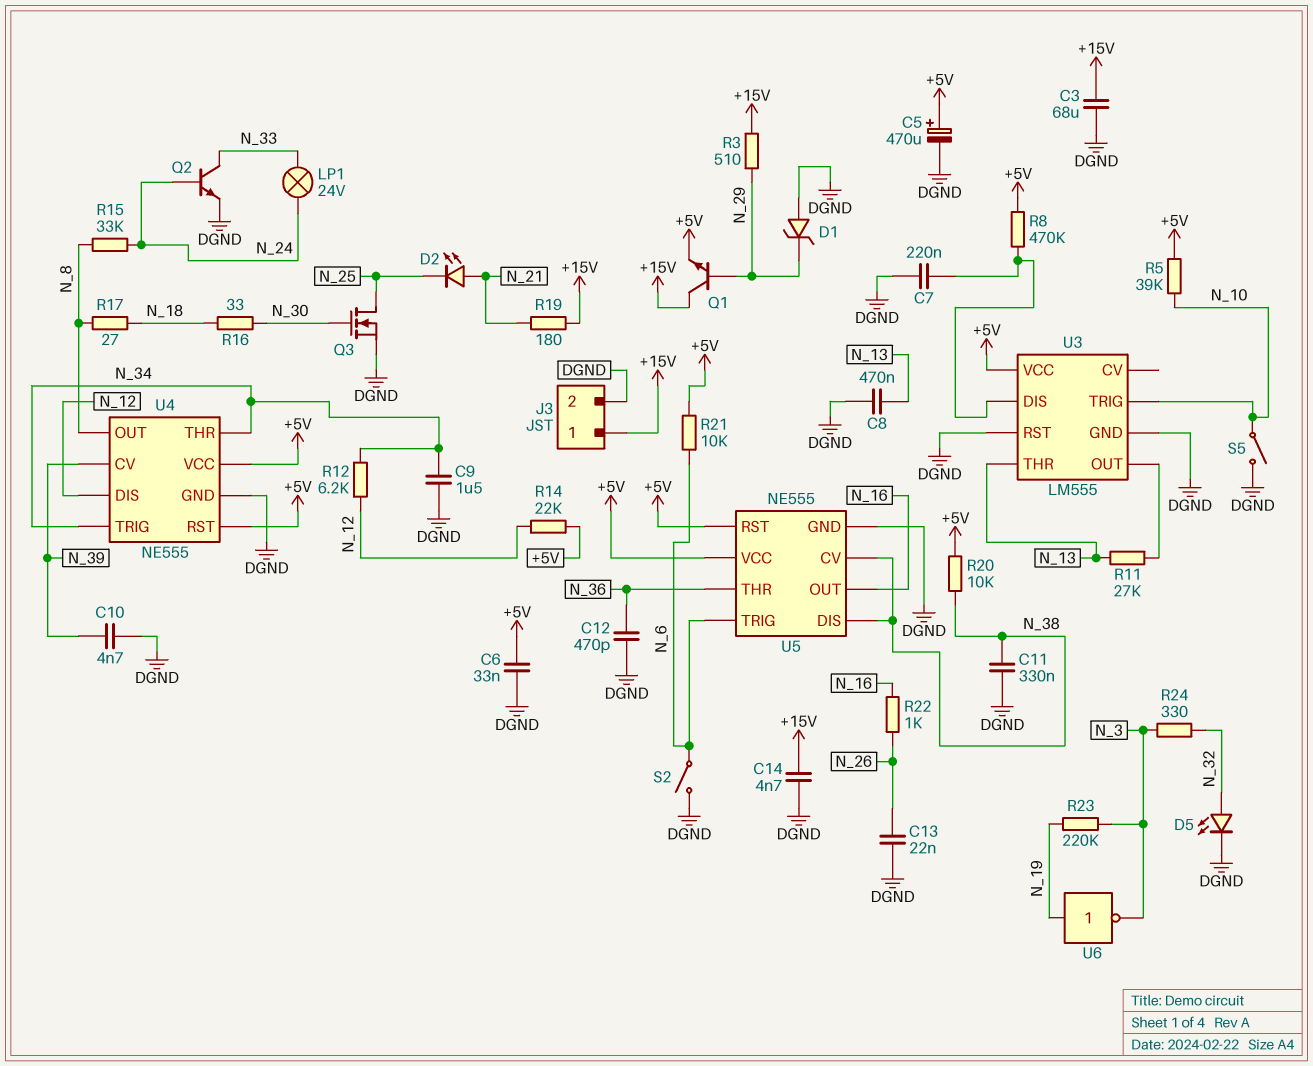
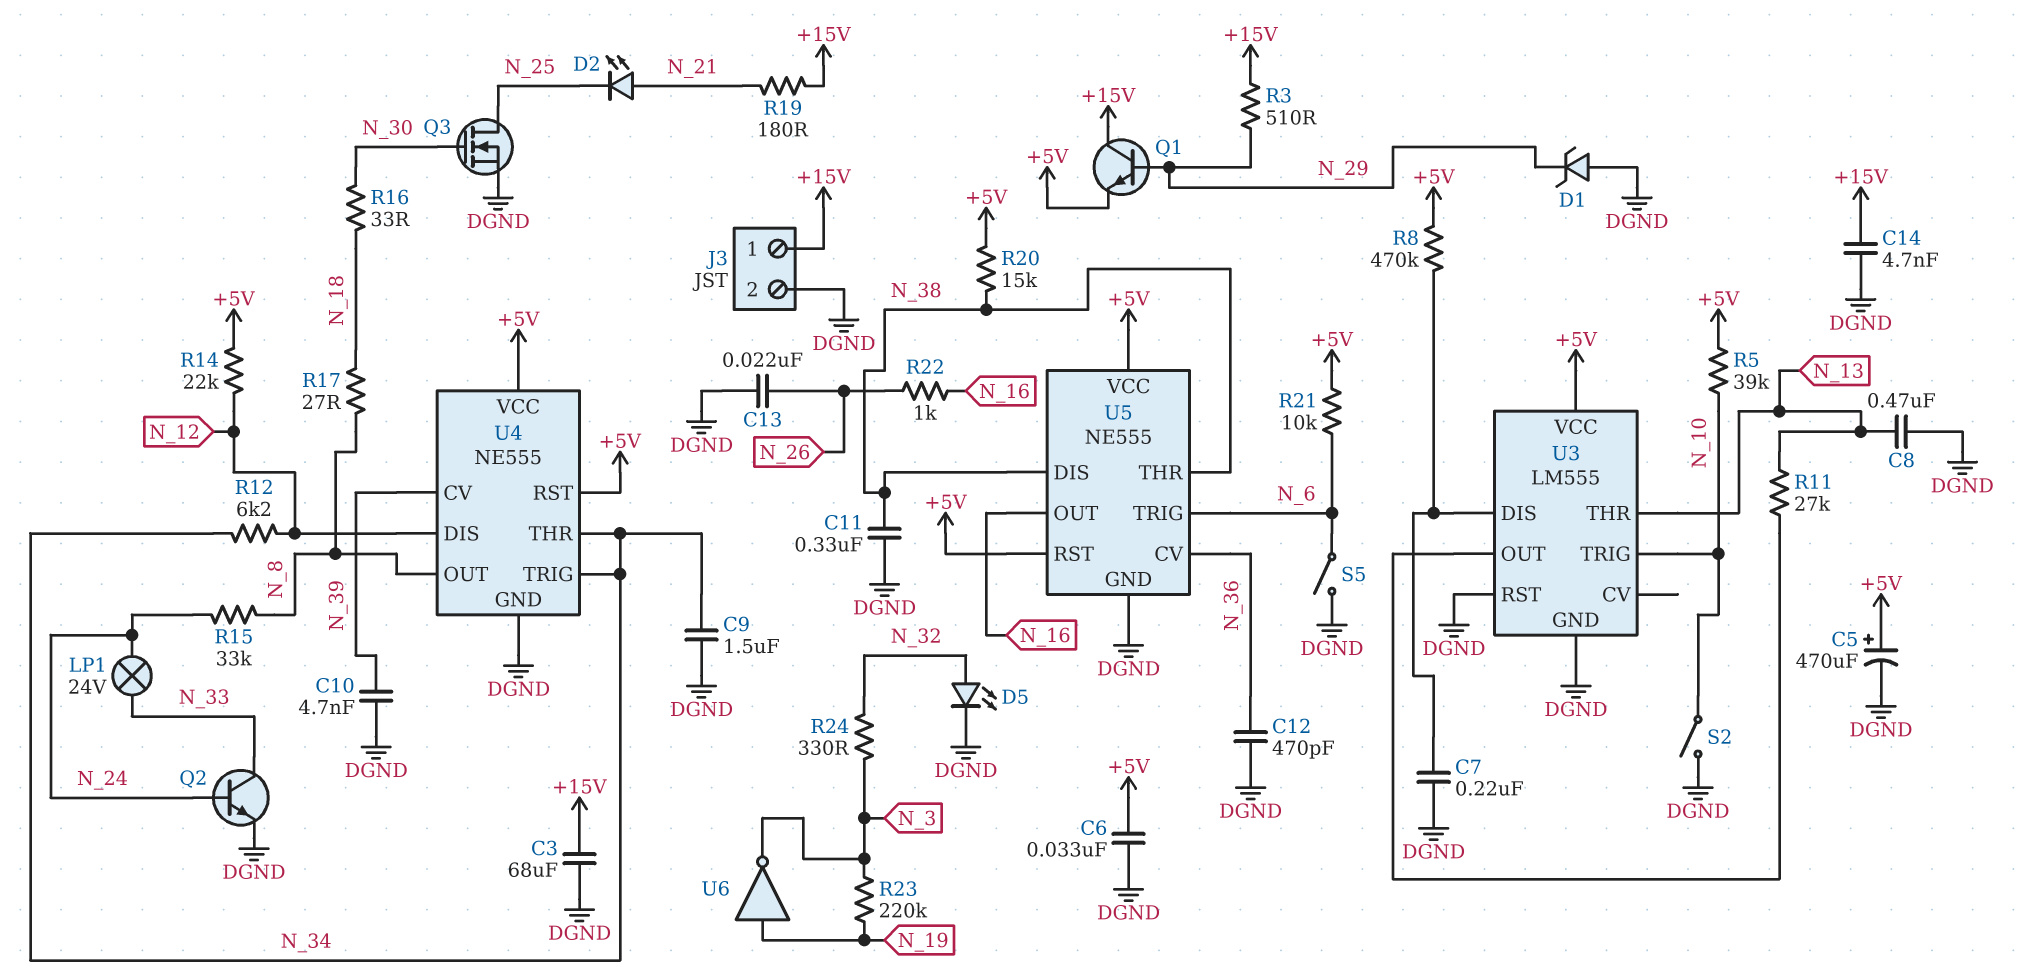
R20: 10k (+5V, N_38) -> 15k (+5V, N_38)
S2: switch (DGND, N_6) -> switch (DGND, N_10)
S5: switch (DGND, N_10) -> switch (DGND, N_6)
U5 pin CV: N_38 -> N_36
U5 pin THR: N_36 -> N_38

